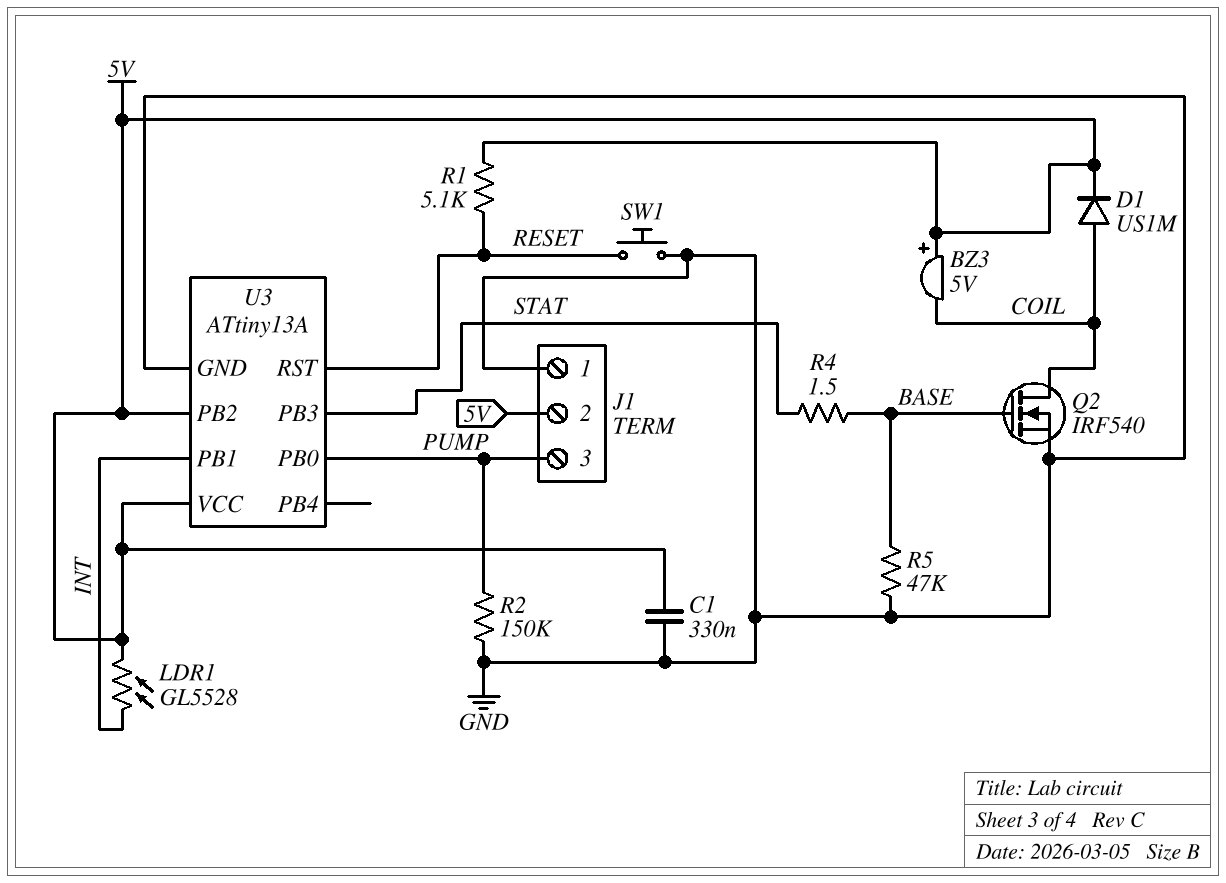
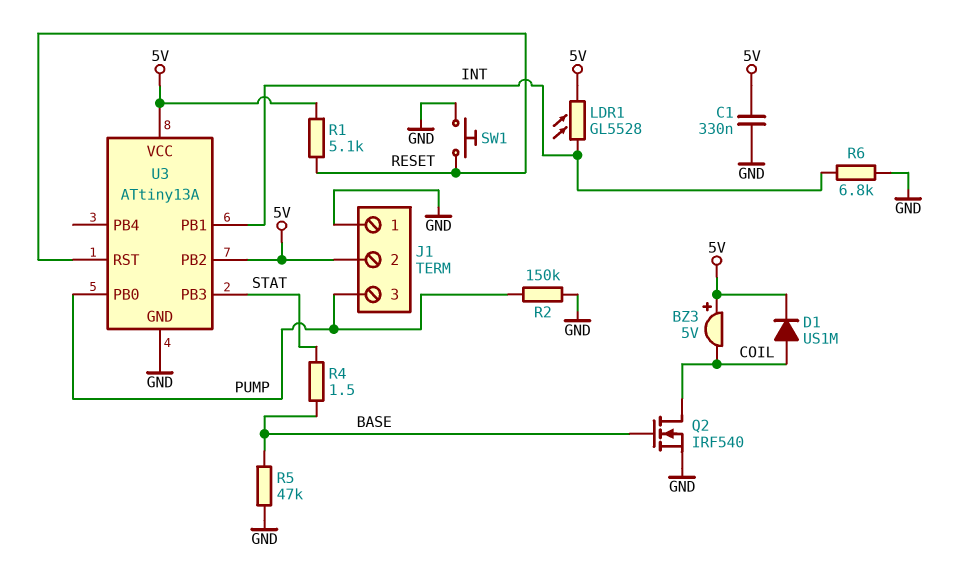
R6: none -> 6.8k (GND, INT)

